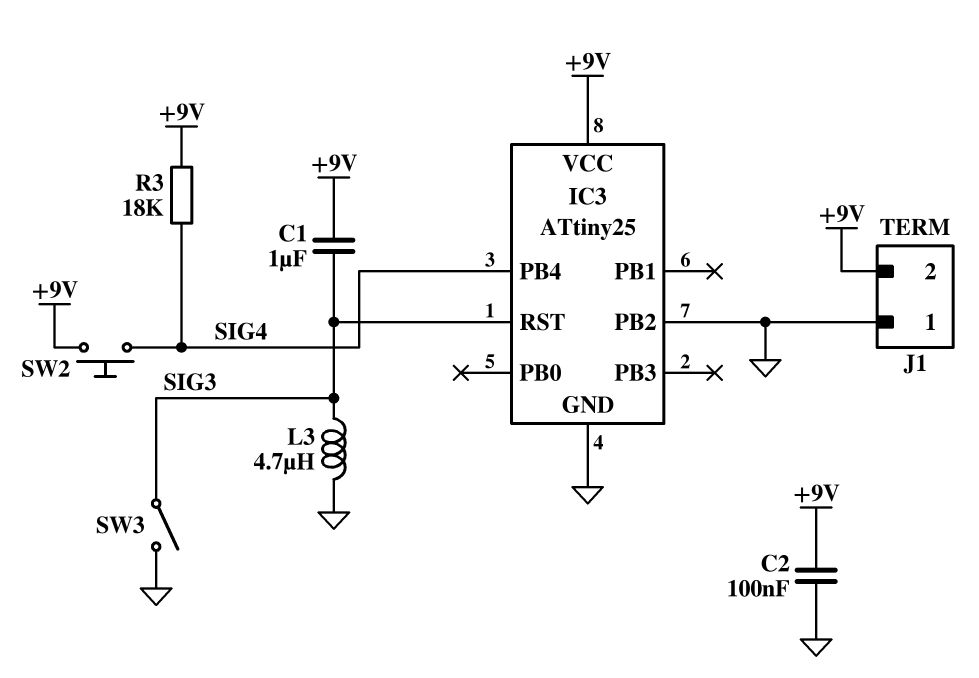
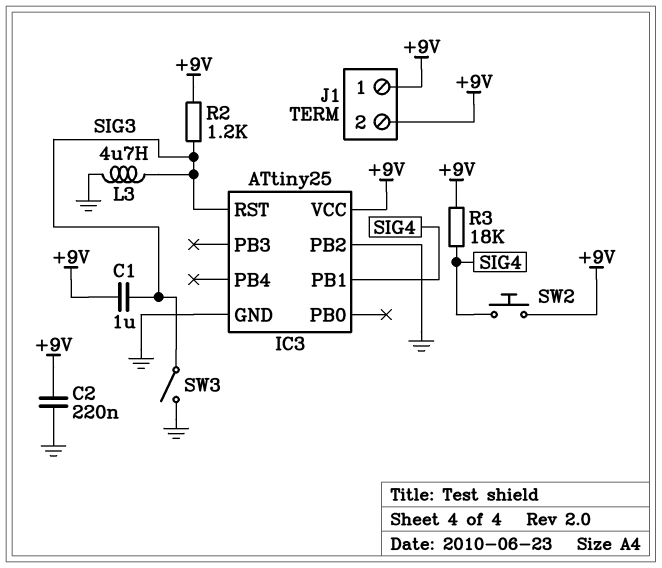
C2: 100nF (+9V, GND) -> 220nF (+9V, GND)
IC3 pin PB1: none -> SIG4
IC3 pin PB4: SIG4 -> none
J1 pin 1: GND -> +9V
R2: none -> 1.2k (+9V, SIG3)

